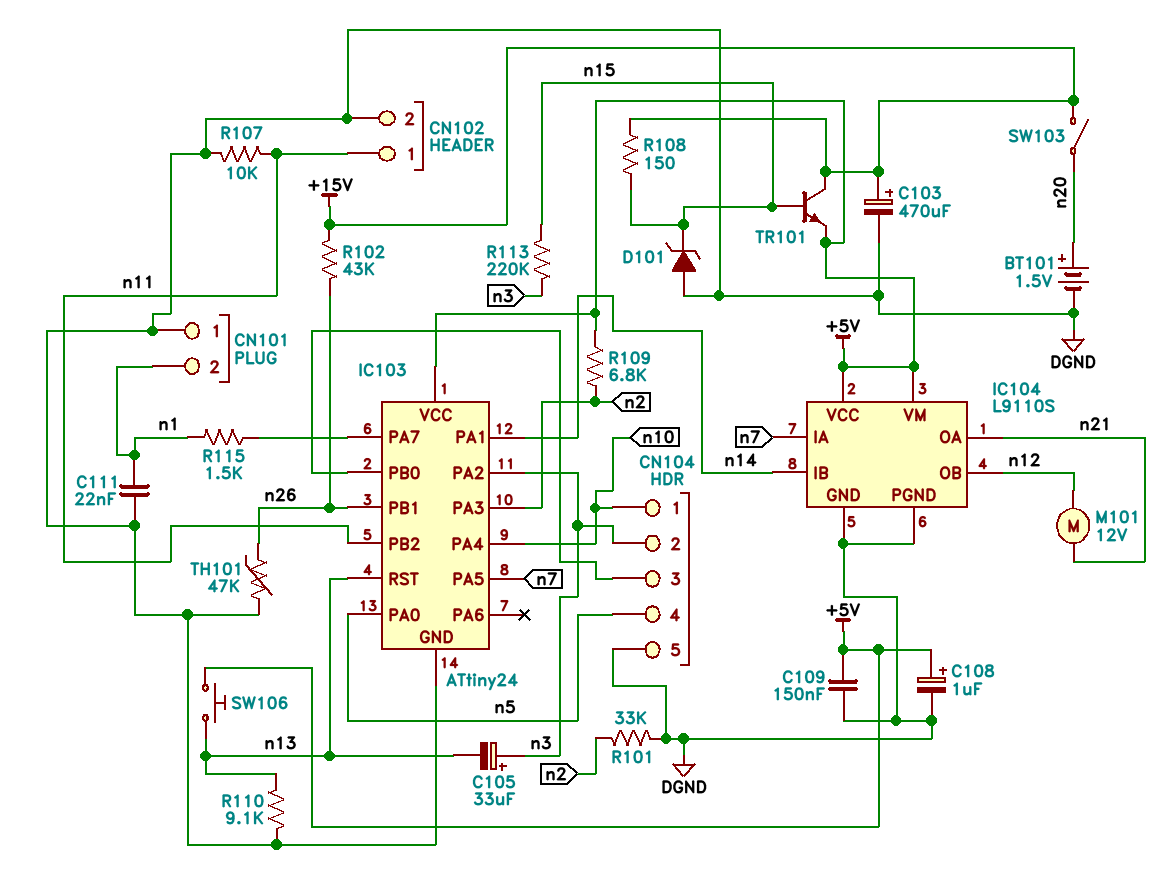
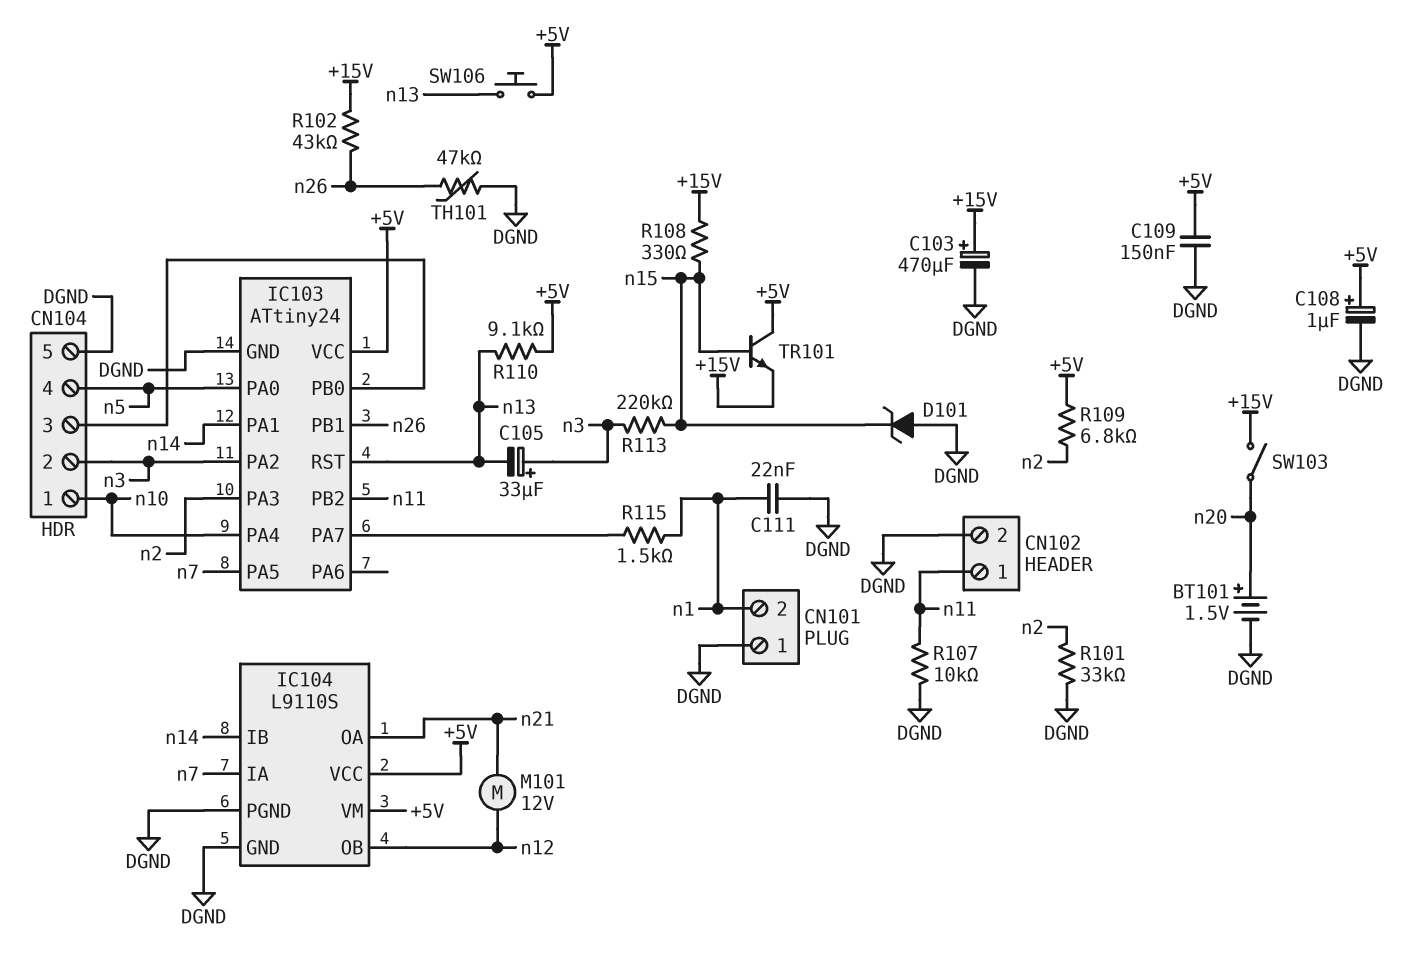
R108: 150 (+15V, n15) -> 330 (+15V, n15)
R110: 9.1k (DGND, n13) -> 9.1k (+5V, n13)
TR101: NPN (B n15, C +15V, E +5V) -> NPN (B n15, C +5V, E +15V)

